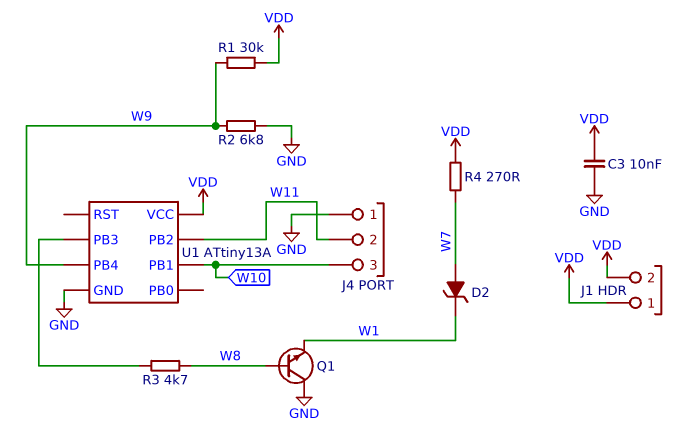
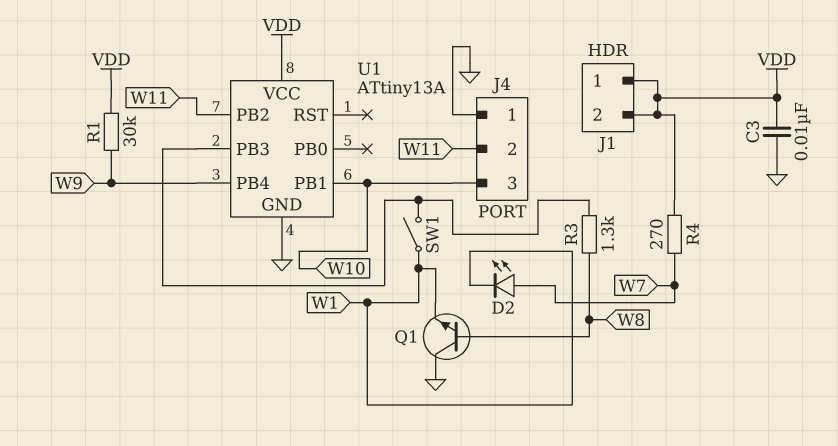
D2: zener (A W7, K W1) -> LED (A W7, K W1)
R2: 6.8k (GND, W9) -> none
R3: 4.7k (U1/PB3, W8) -> 1.3k (U1/PB3, W8)
SW1: none -> switch (U1/PB3, W1)

